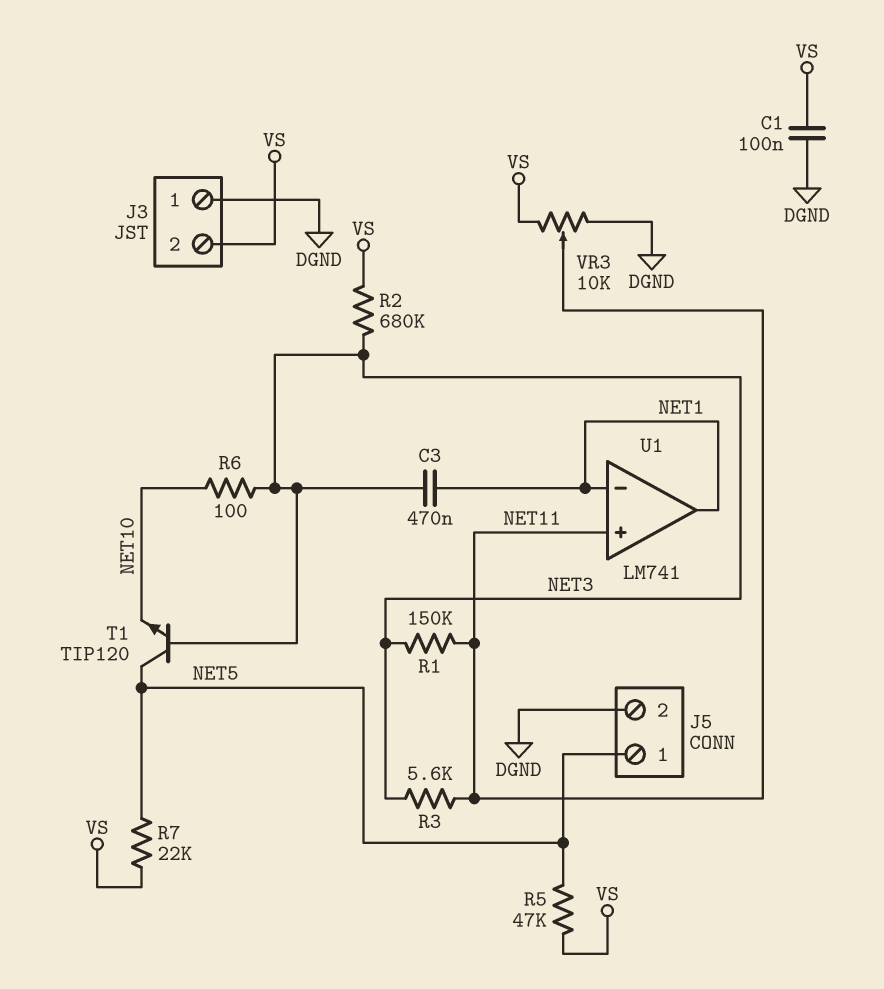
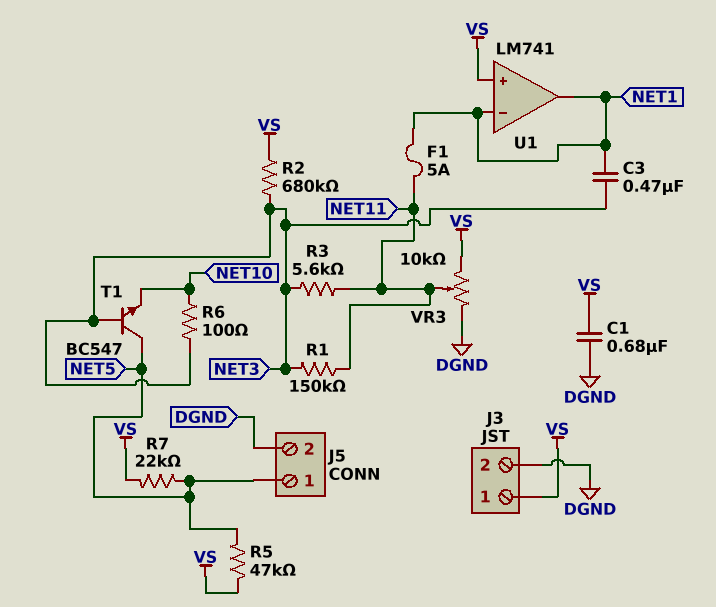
C1: 100nF (DGND, VS) -> 680nF (DGND, VS)
F1: none -> 5A (NET1, NET11)
J3 pin 1: DGND -> VS
J3 pin 2: VS -> DGND
T1: NPN TIP120 (B NET3, C NET5, E NET10) -> NPN BC547 (B NET3, C NET5, E NET10)
U1 pin in+: NET11 -> VS

